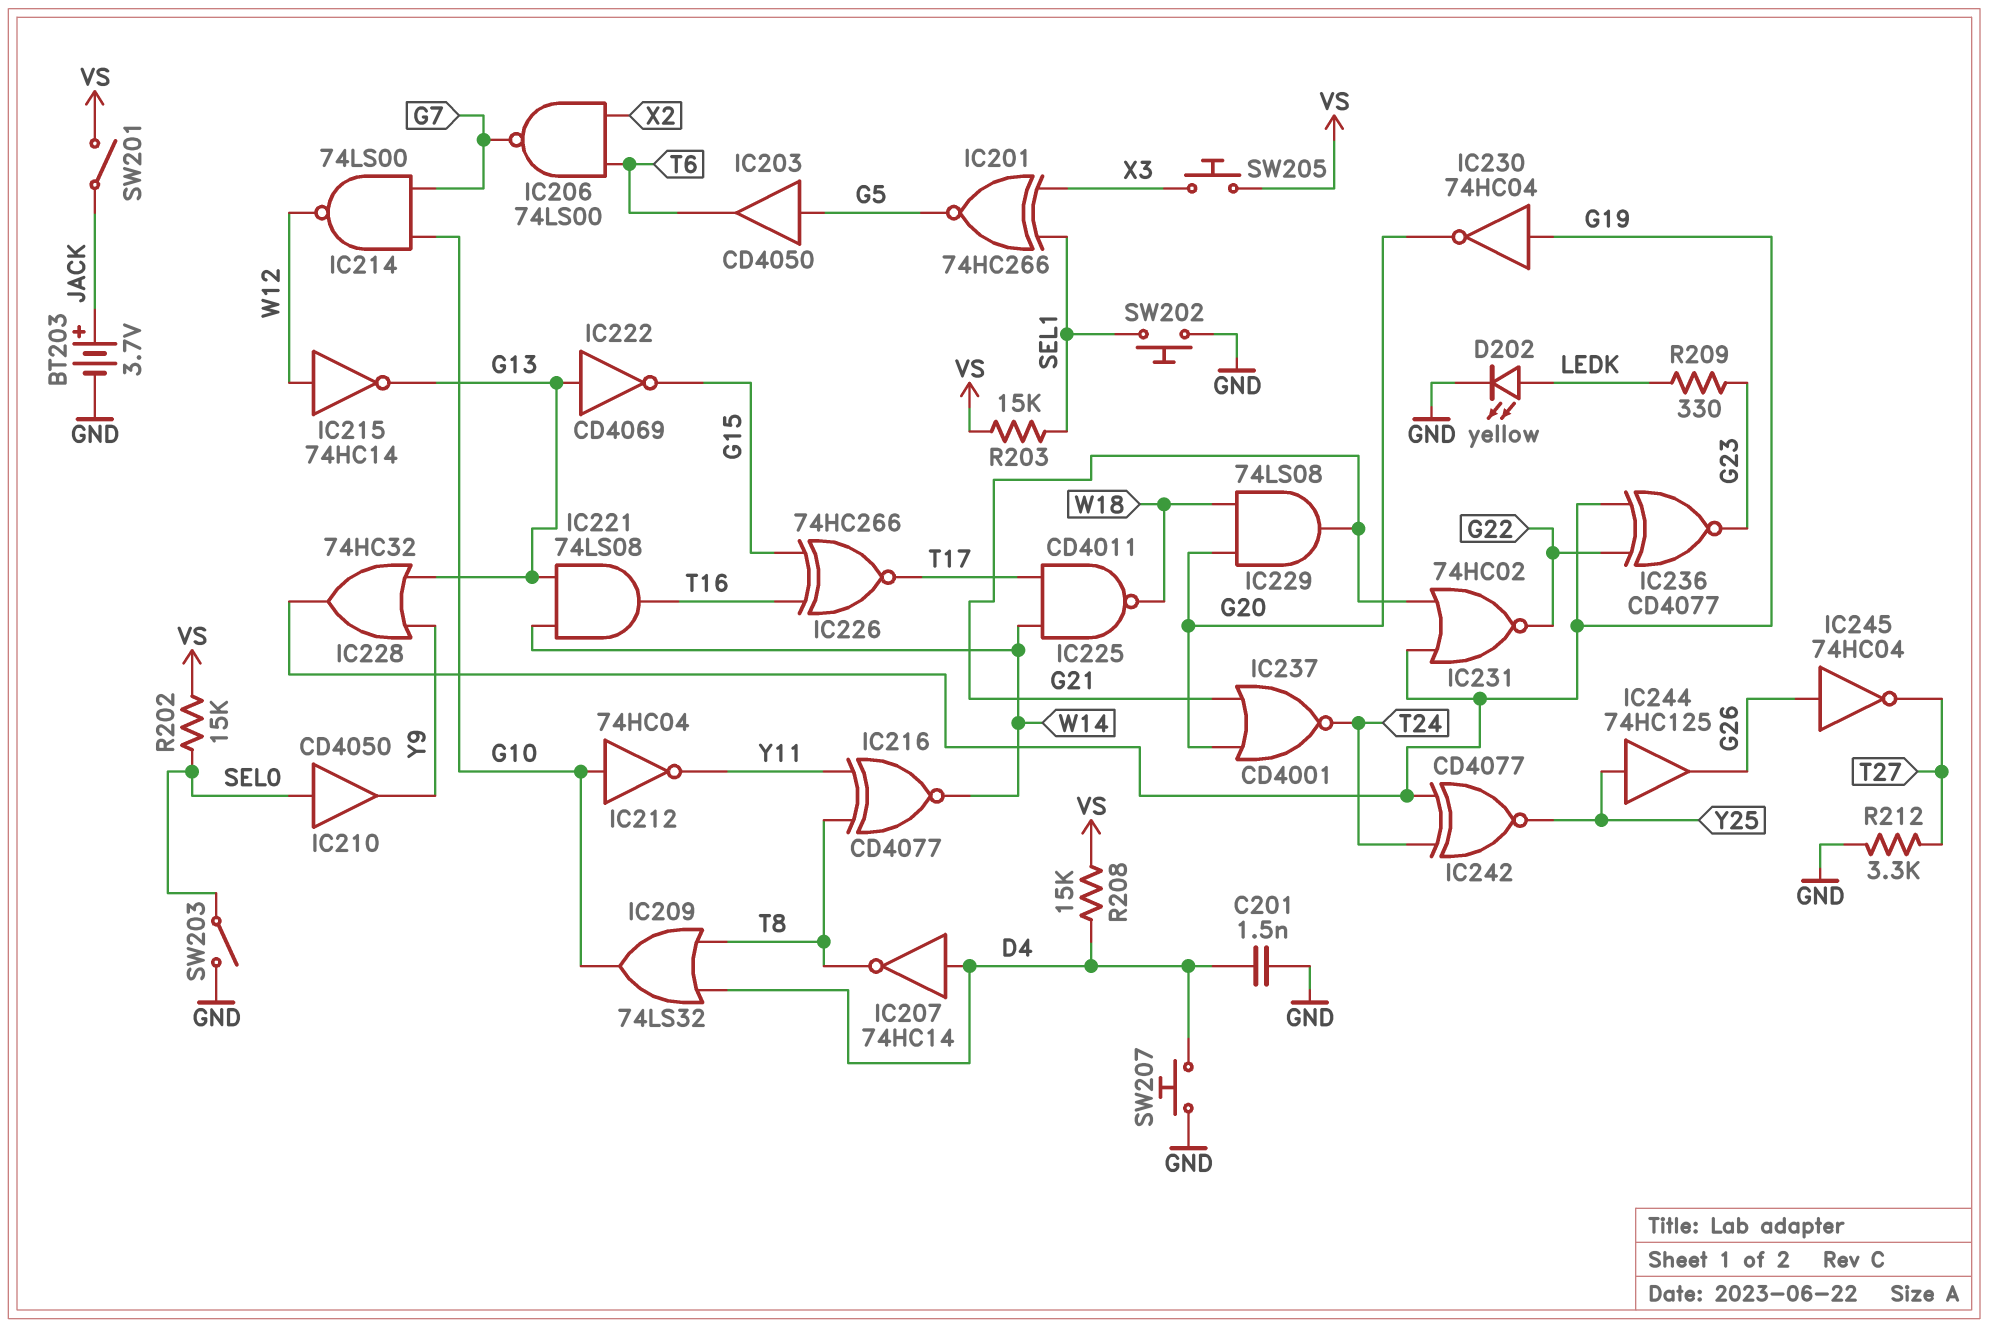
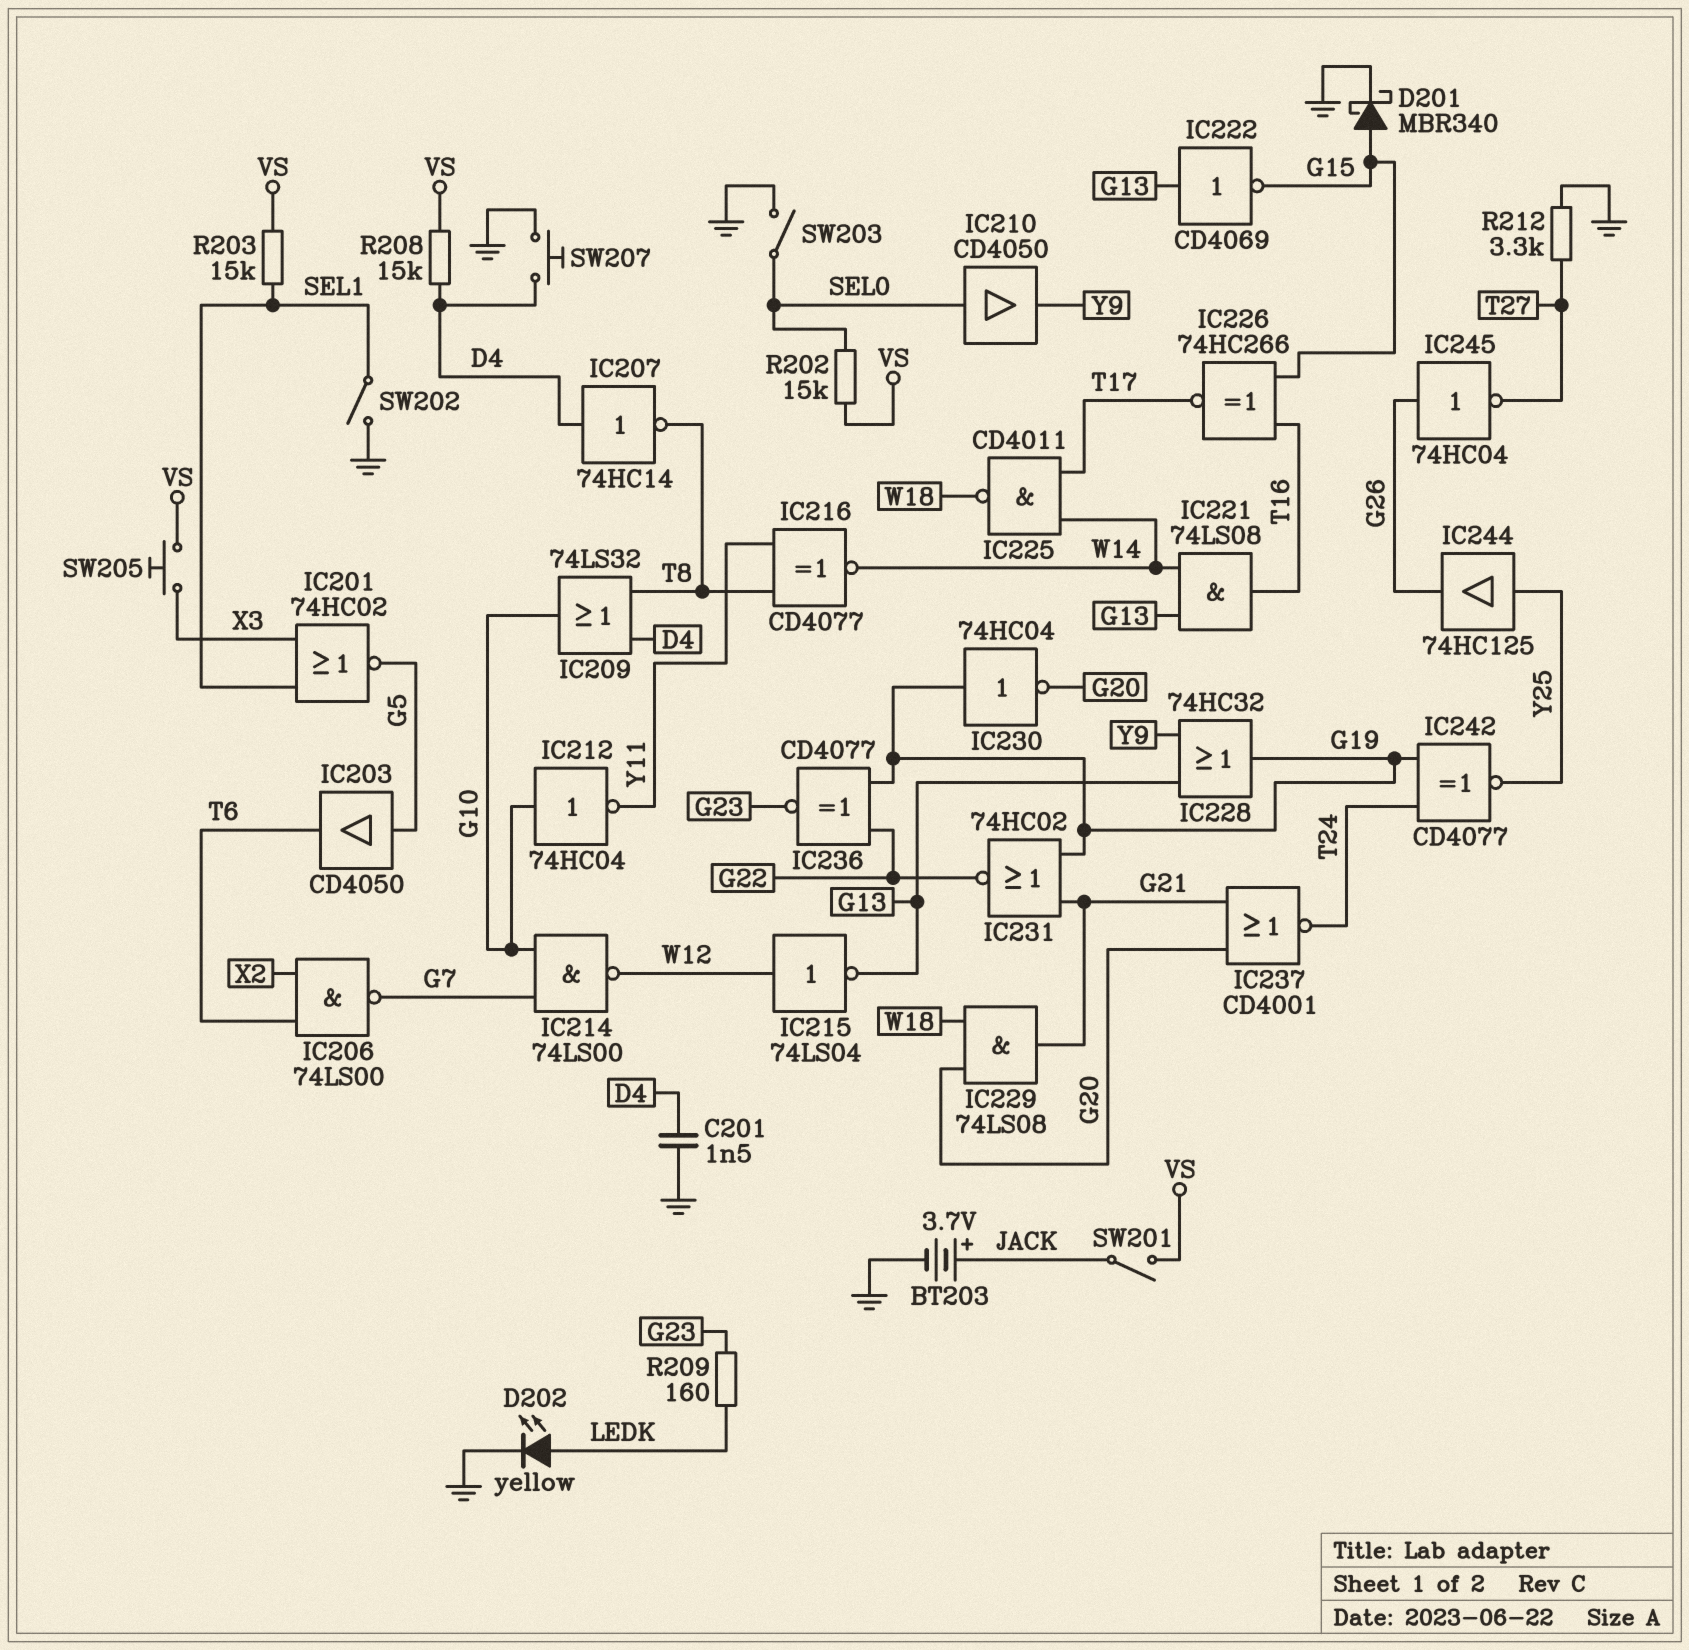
D201: none -> schottky MBR340 (A G15, K GND)
IC201: XNOR 74HC266 (in SEL1, in X3, out G5) -> NOR 74HC02 (in SEL1, in X3, out G5)
IC215: NOT 74HC14 (in W12, out G13) -> NOT 74LS04 (in W12, out G13)
R209: 330 (G23, LEDK) -> 160 (G23, LEDK)
SW202: button (GND, SEL1) -> switch (GND, SEL1)

